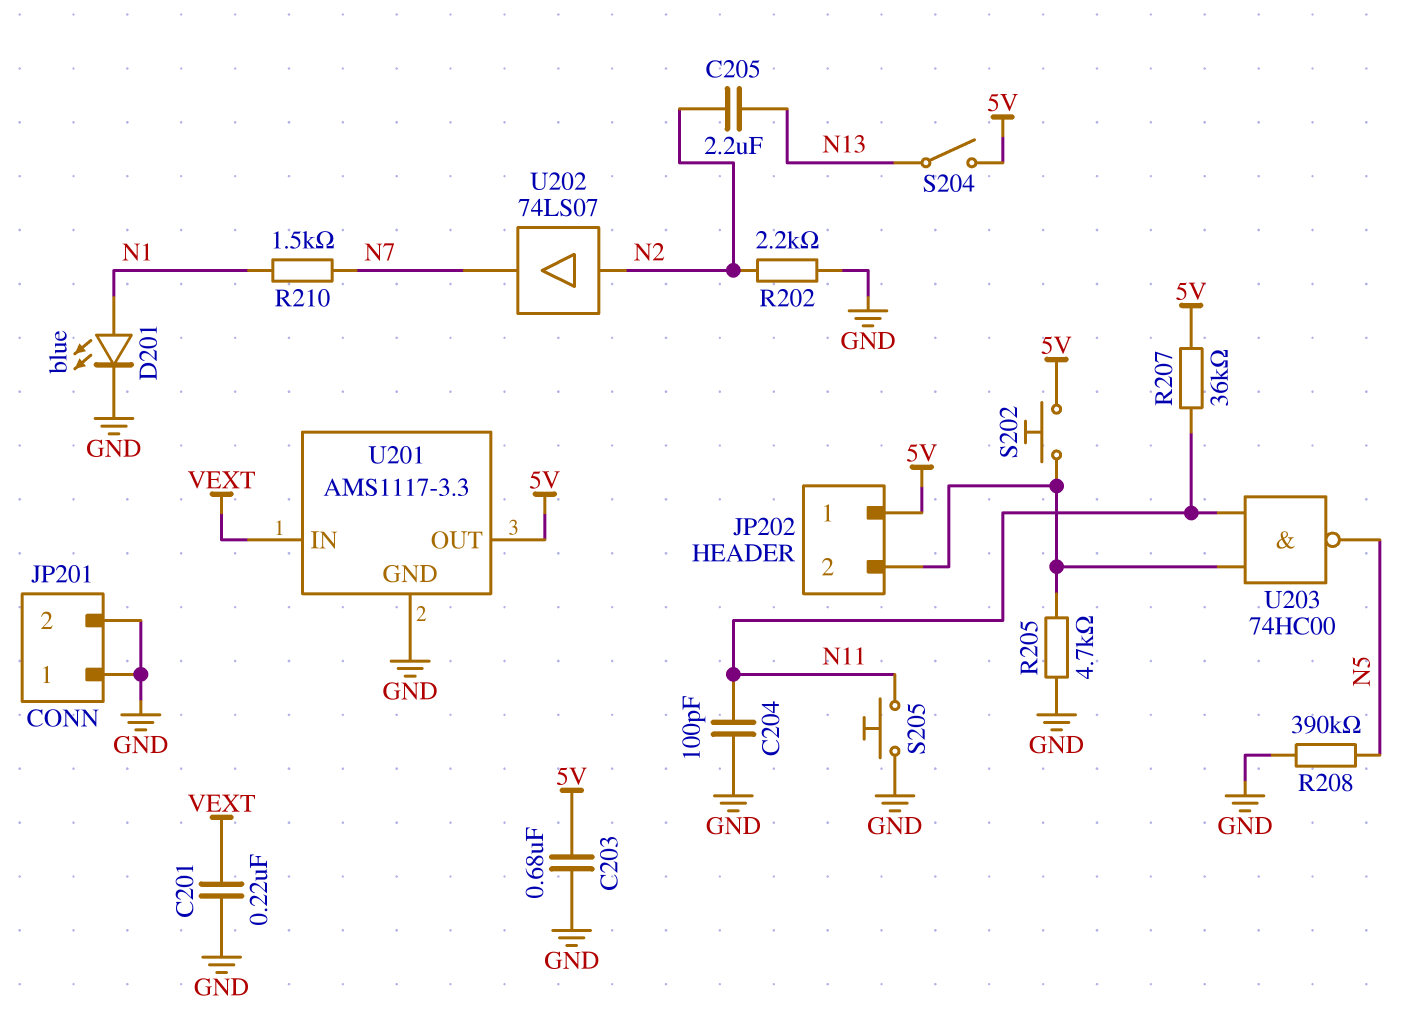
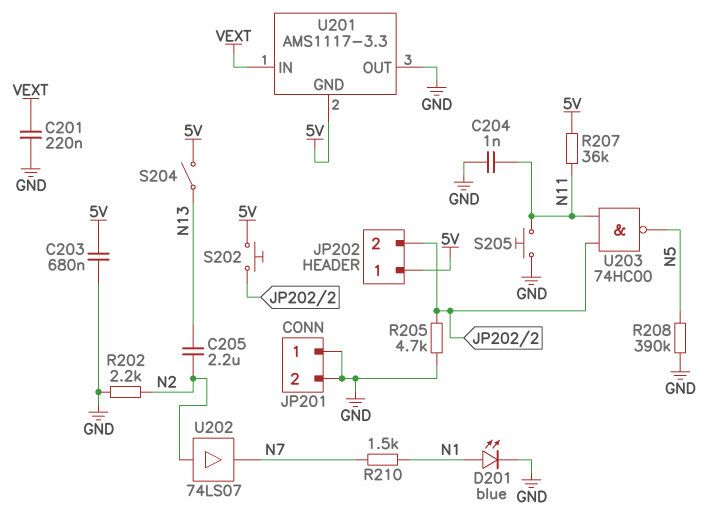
C204: 100pF (GND, N11) -> 1nF (GND, N11)
U201 pin GND: GND -> 5V
U201 pin OUT: 5V -> GND

